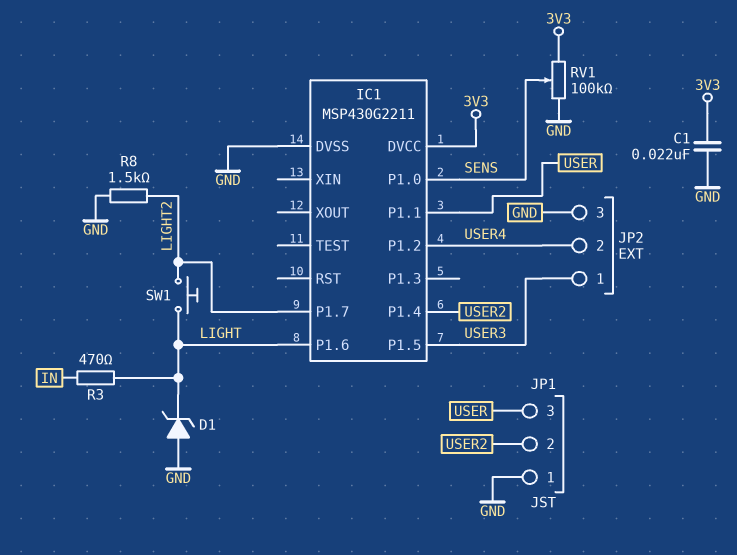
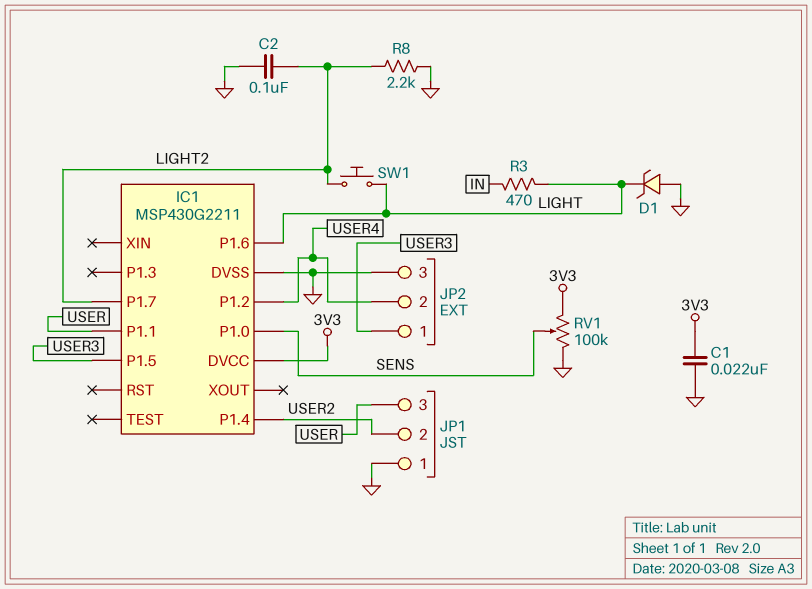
C2: none -> 100nF (GND, LIGHT2)
R8: 1.5k (GND, LIGHT2) -> 2.2k (GND, LIGHT2)

